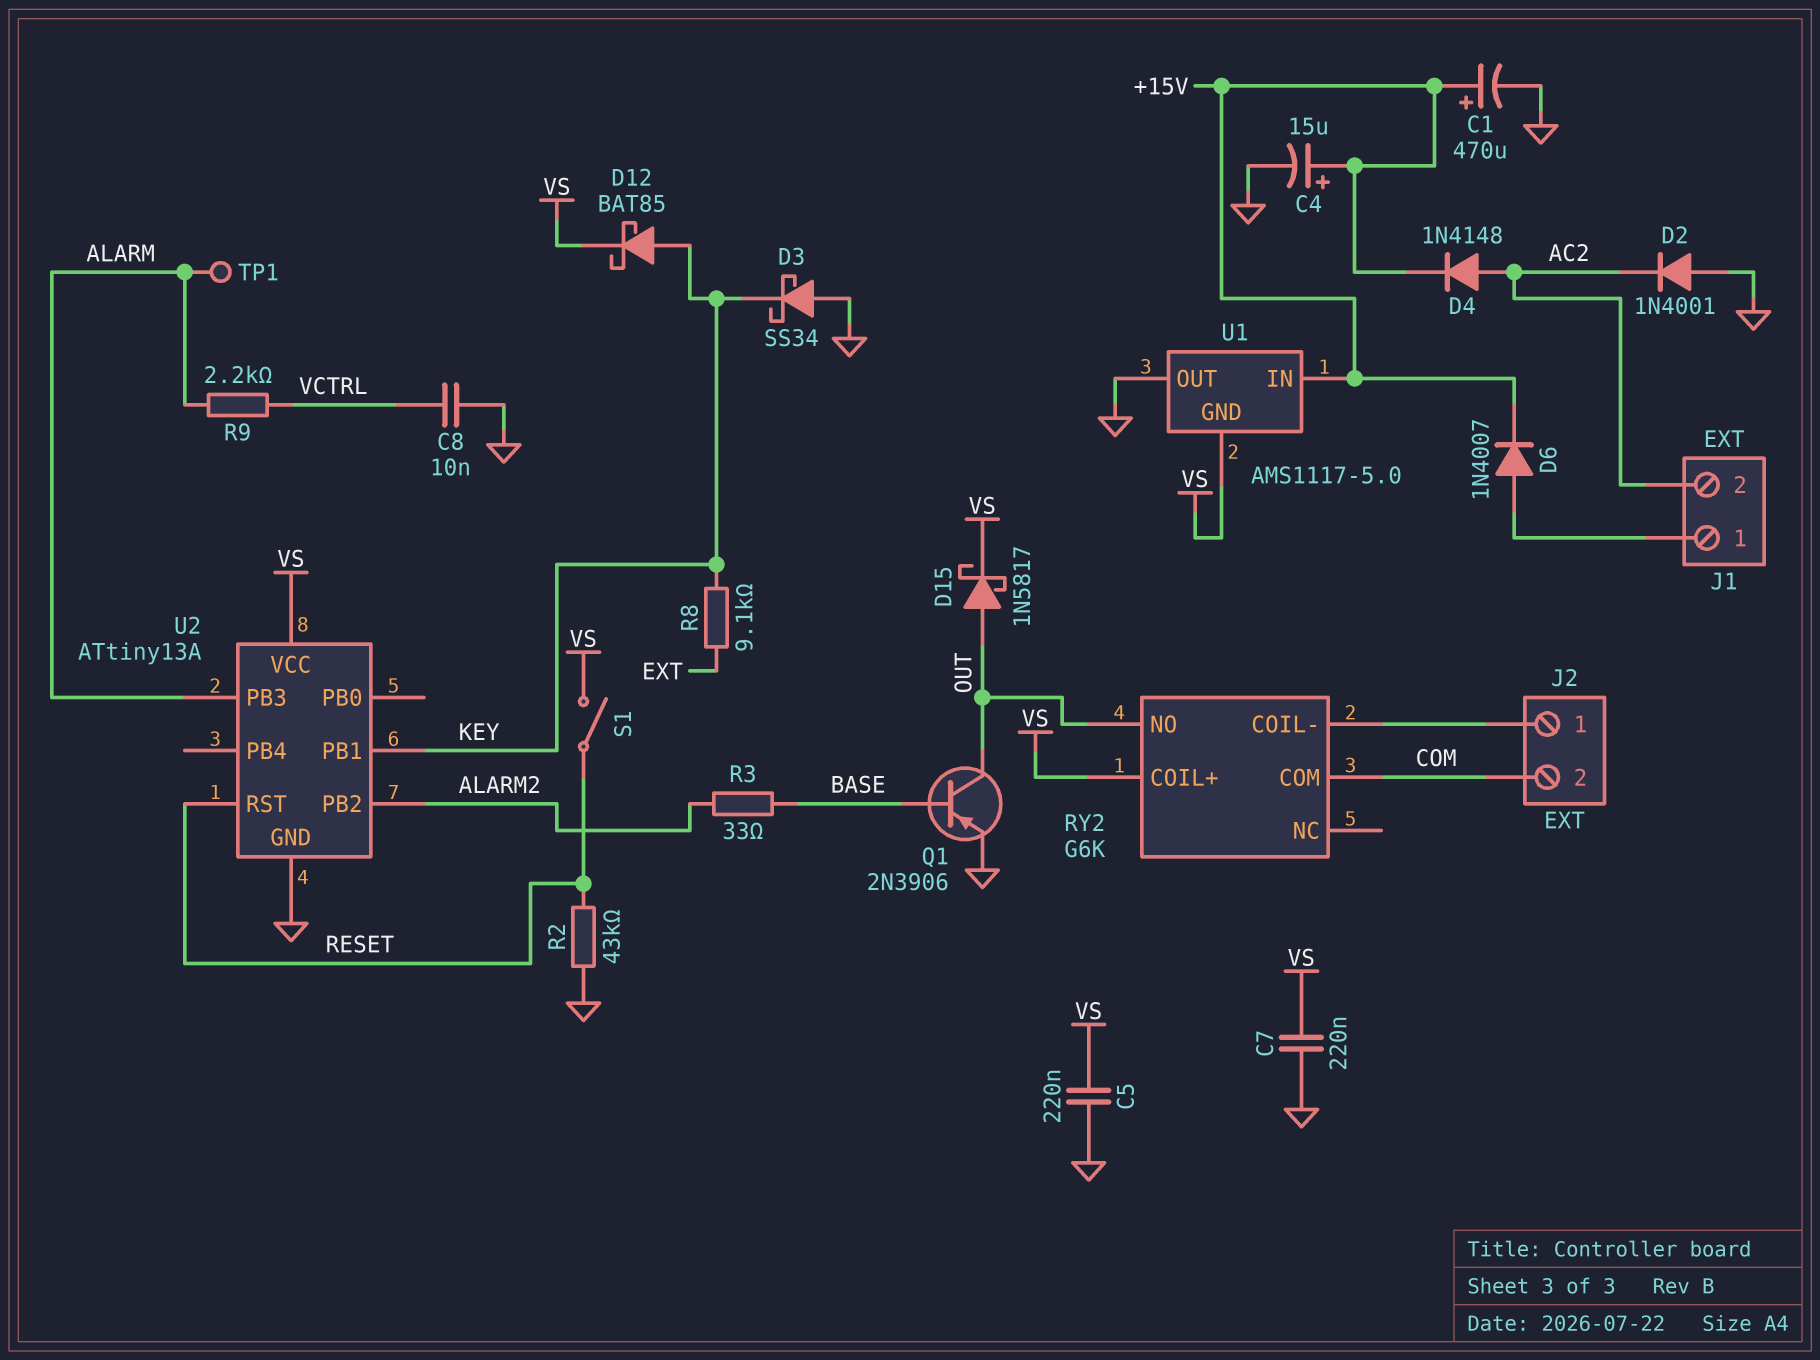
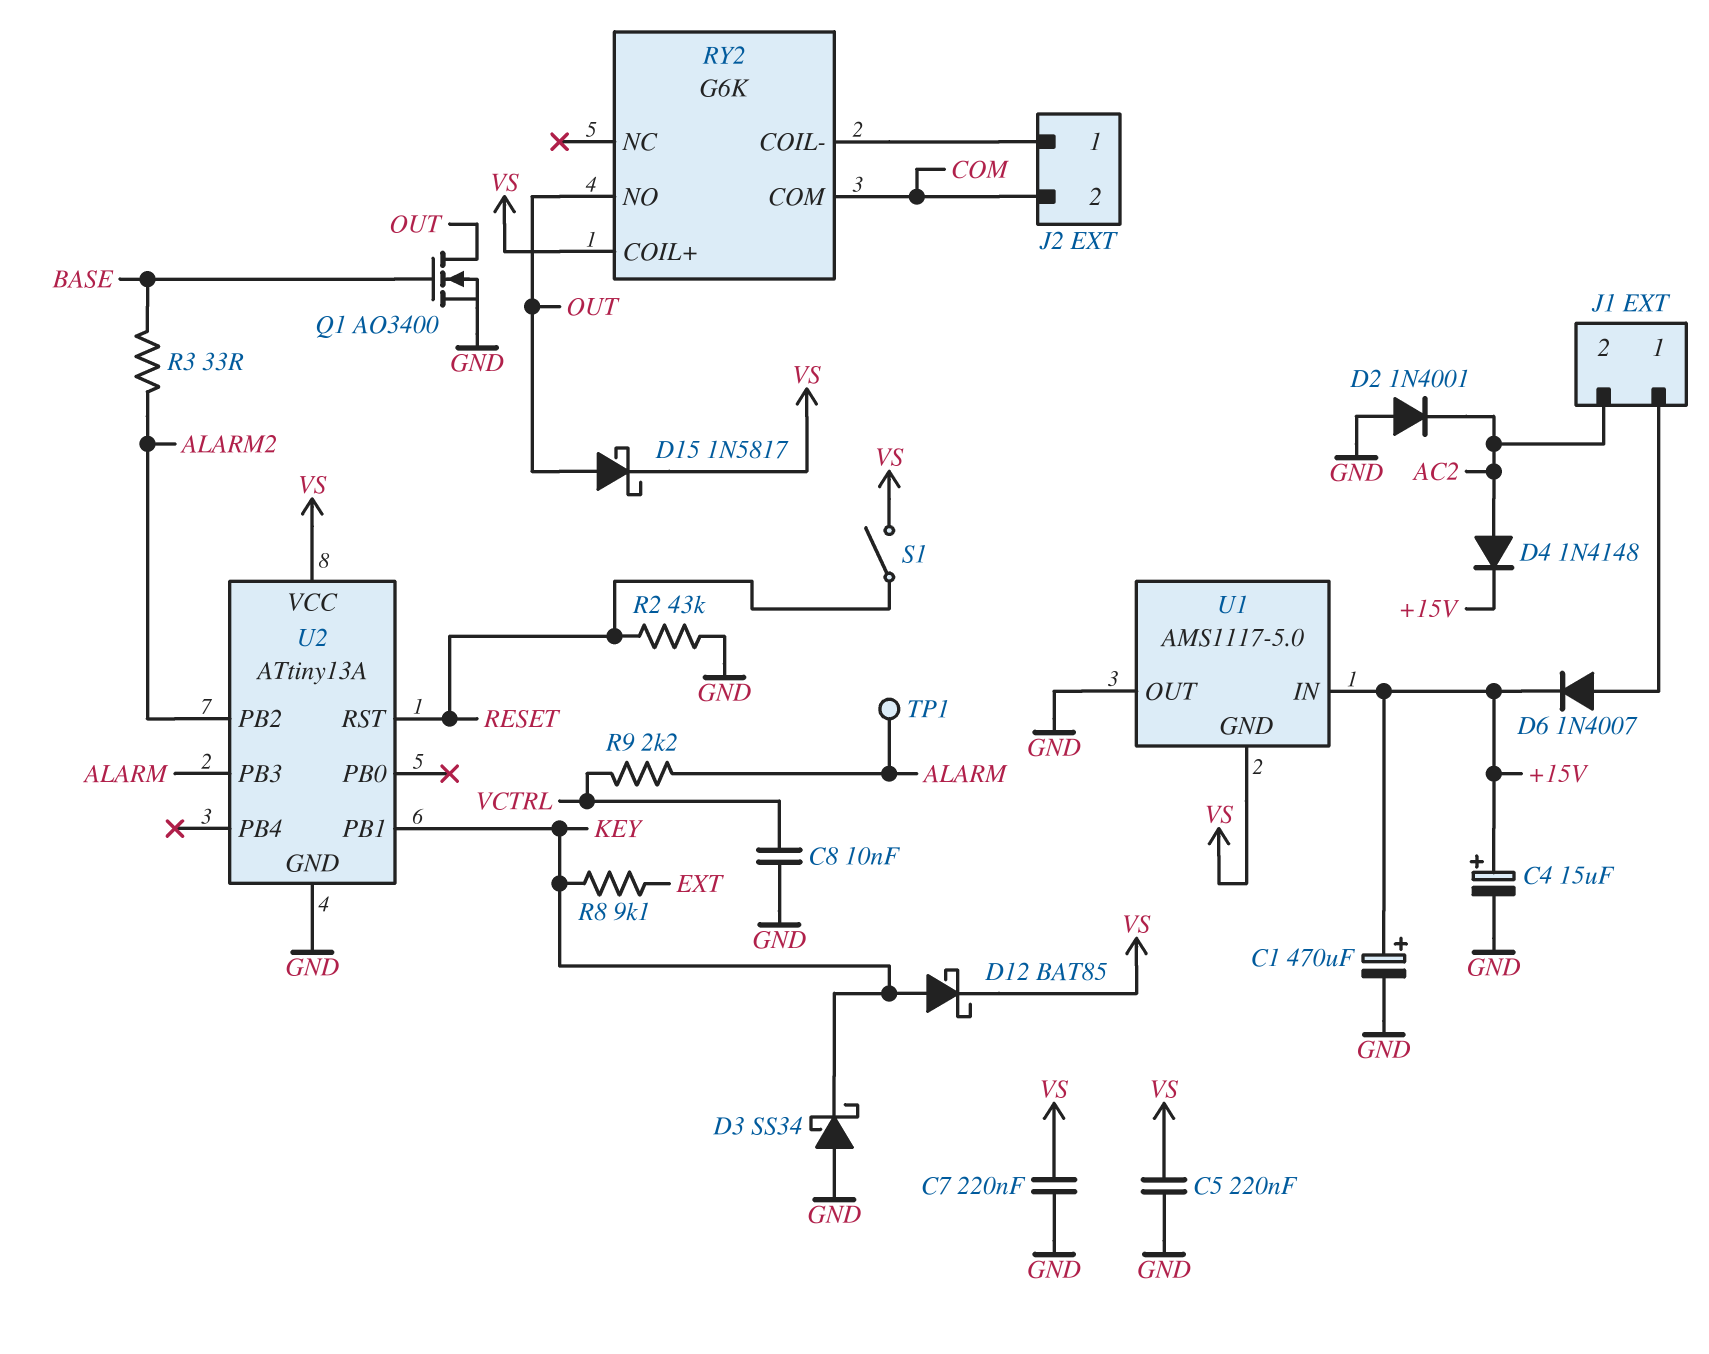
Q1: PNP 2N3906 (B BASE, C OUT, E GND) -> NMOS AO3400 (G BASE, D OUT, S GND)

